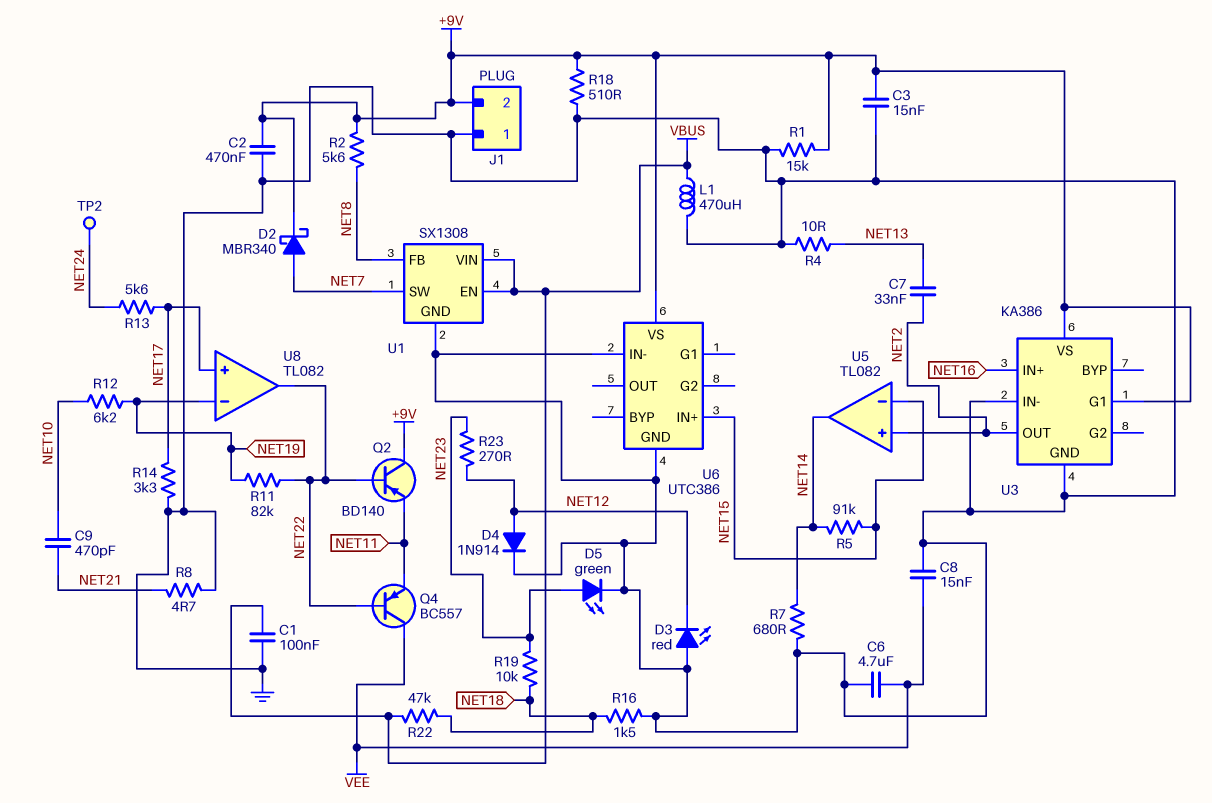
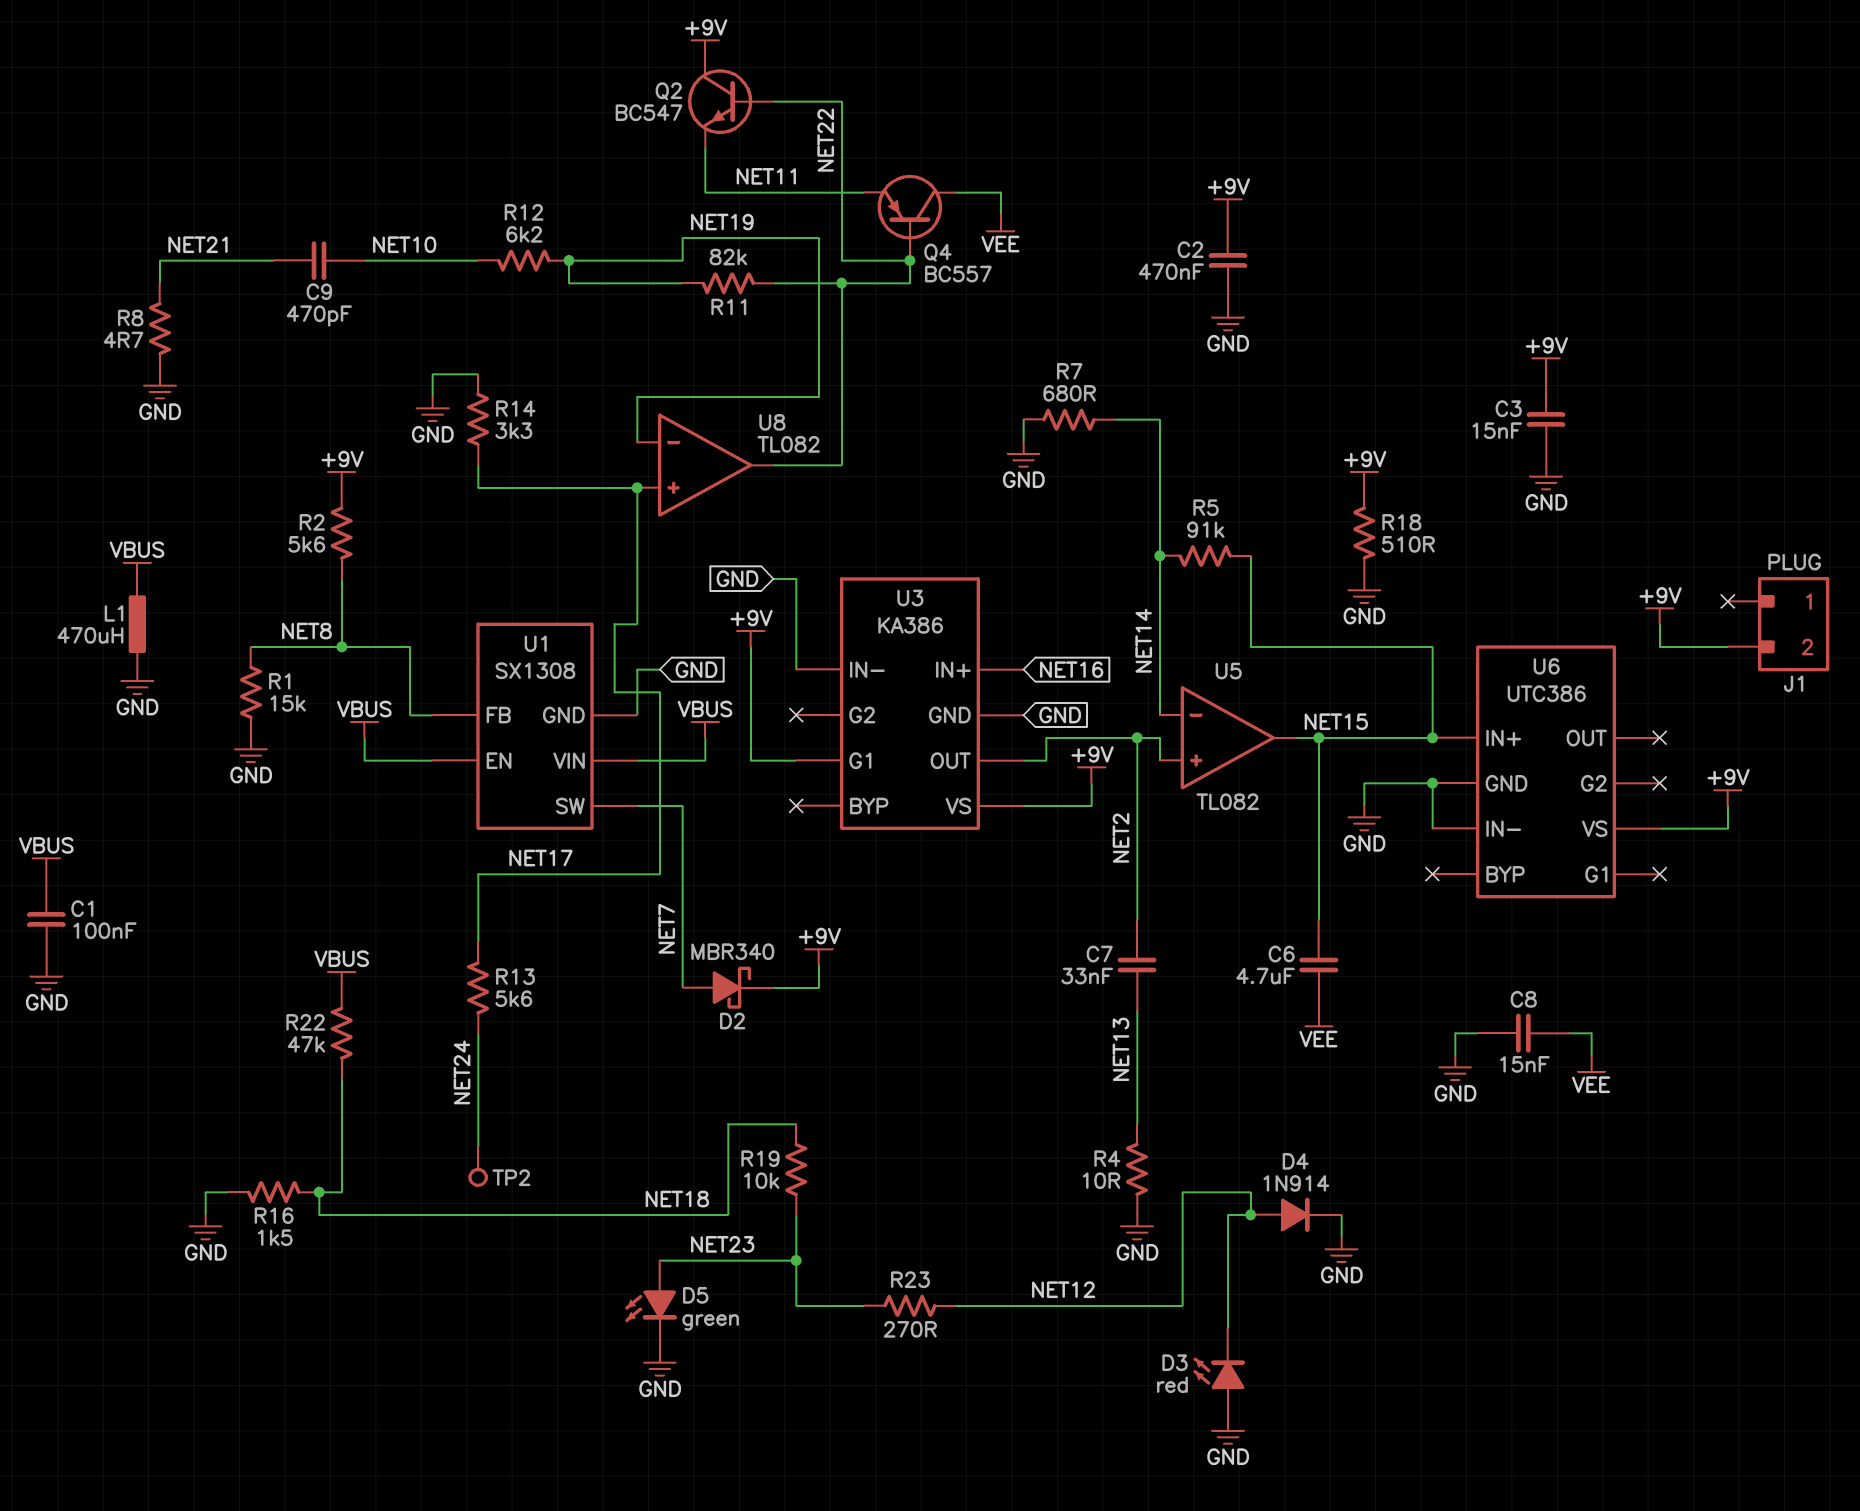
C6: 4.7uF (GND, VEE) -> 4.7uF (NET15, VEE)
J1 pin 1: GND -> none
Q2: PNP BD140 (B NET22, C +9V, E NET11) -> NPN BC547 (B NET22, C +9V, E NET11)
R1: 15k (+9V, GND) -> 15k (GND, NET8)
U5 pin in-: NET15 -> NET14
U5 pin out: NET14 -> NET15

